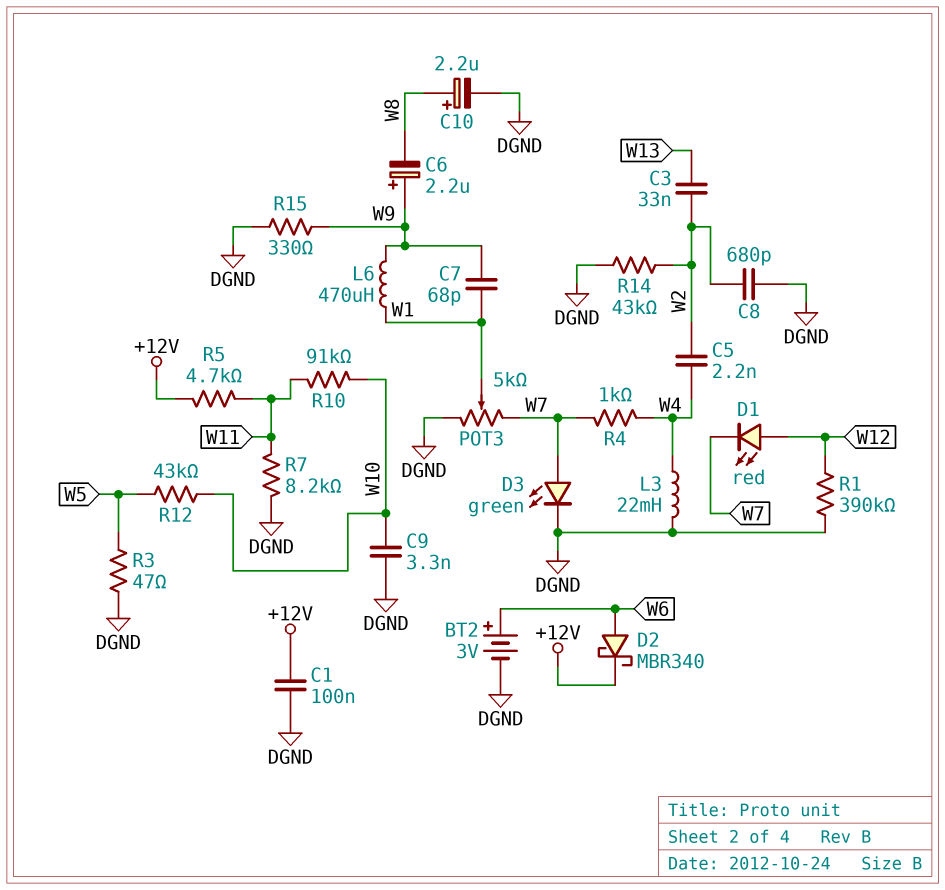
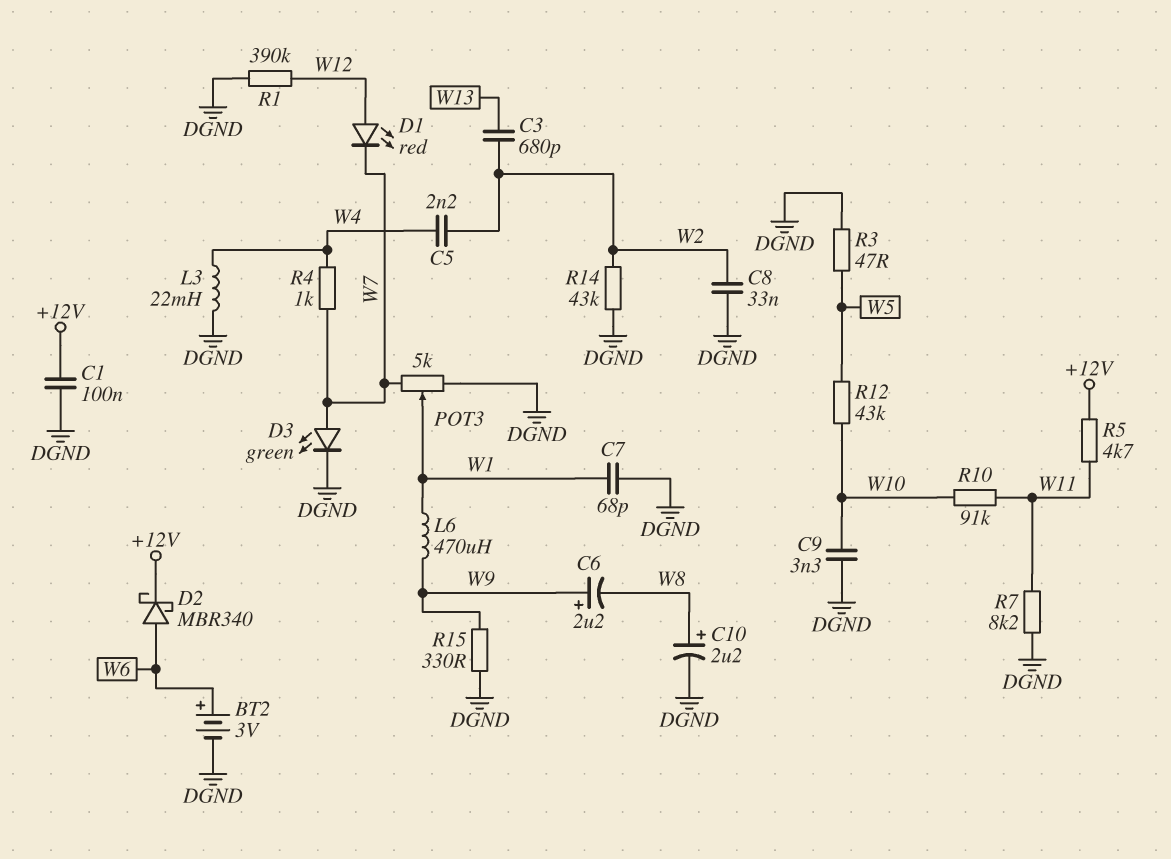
C3: 33nF (W2, W13) -> 680pF (W2, W13)
C7: 68pF (W1, W9) -> 68pF (DGND, W1)
C8: 680pF (DGND, W2) -> 33nF (DGND, W2)

